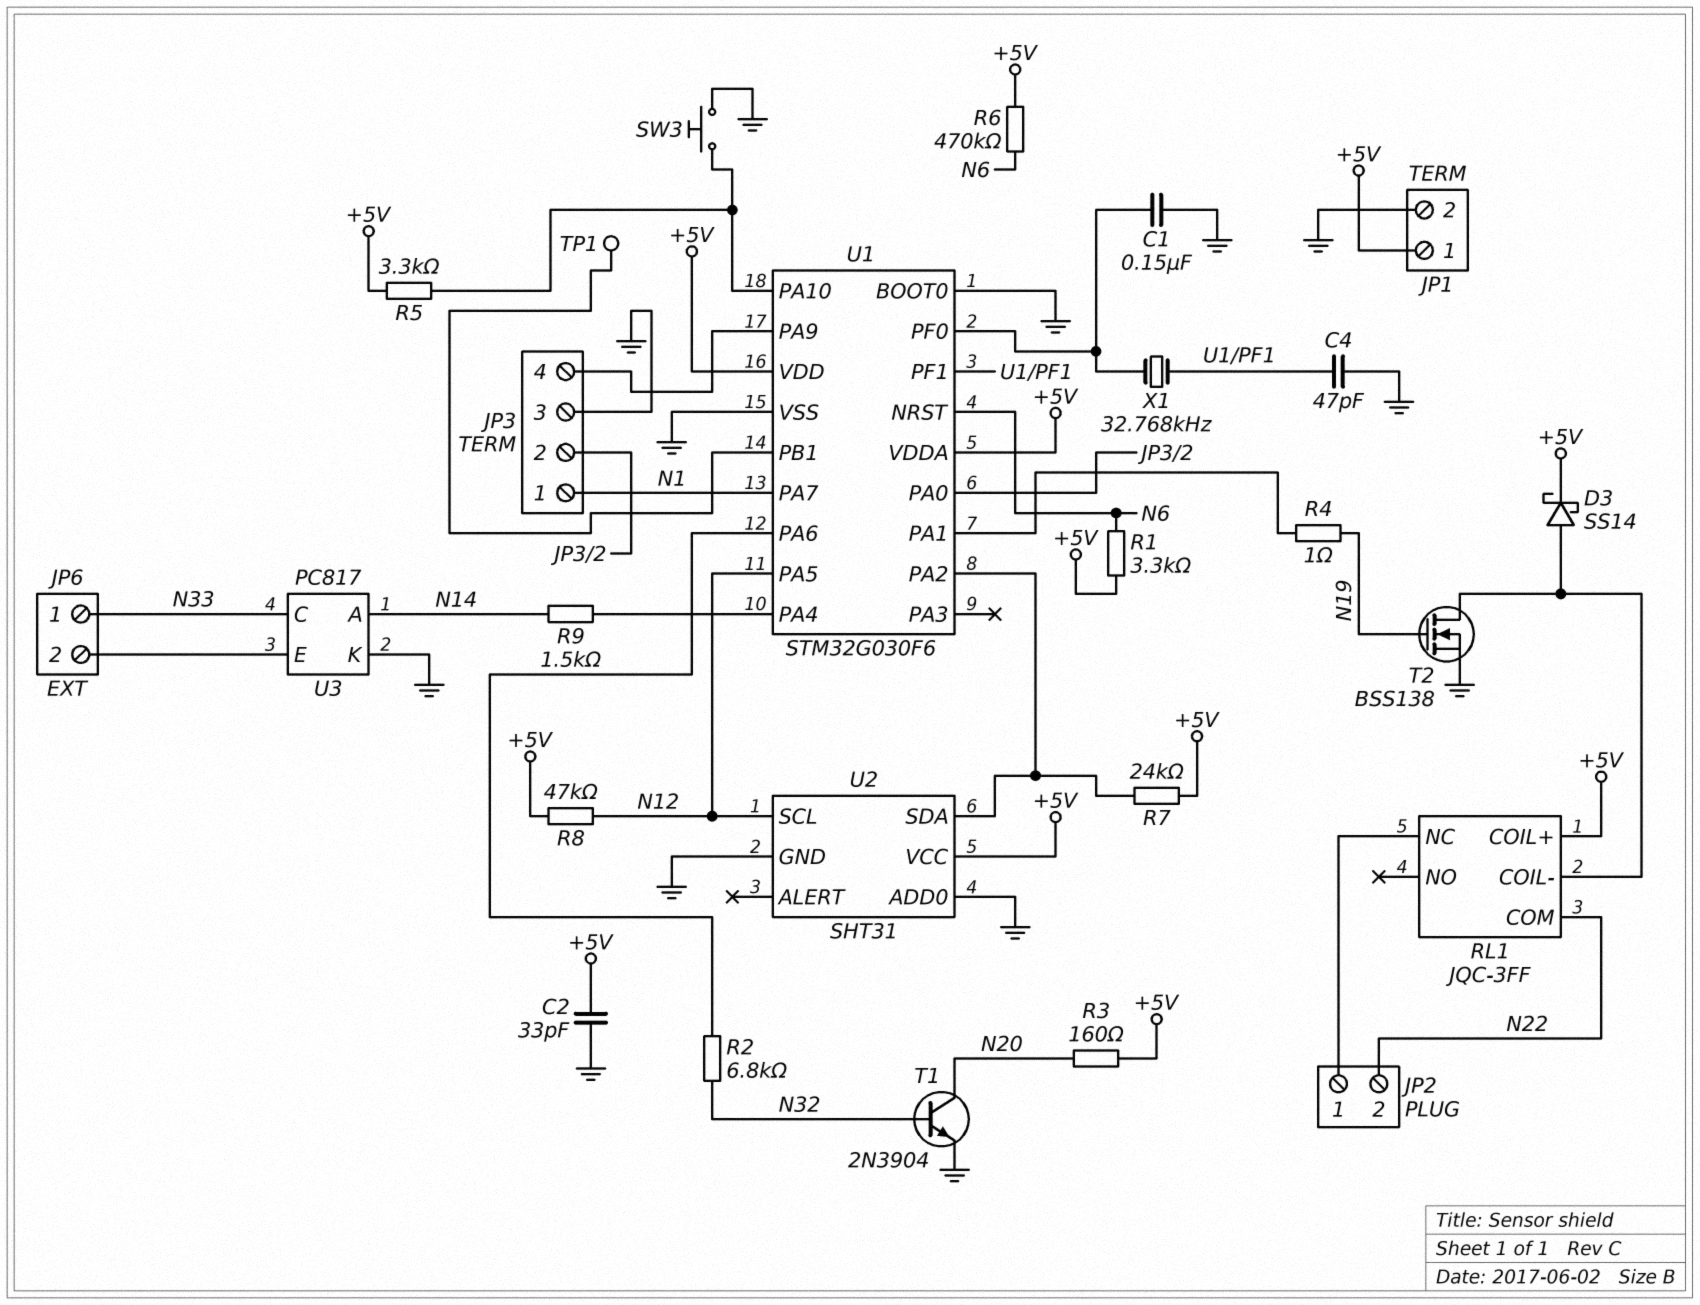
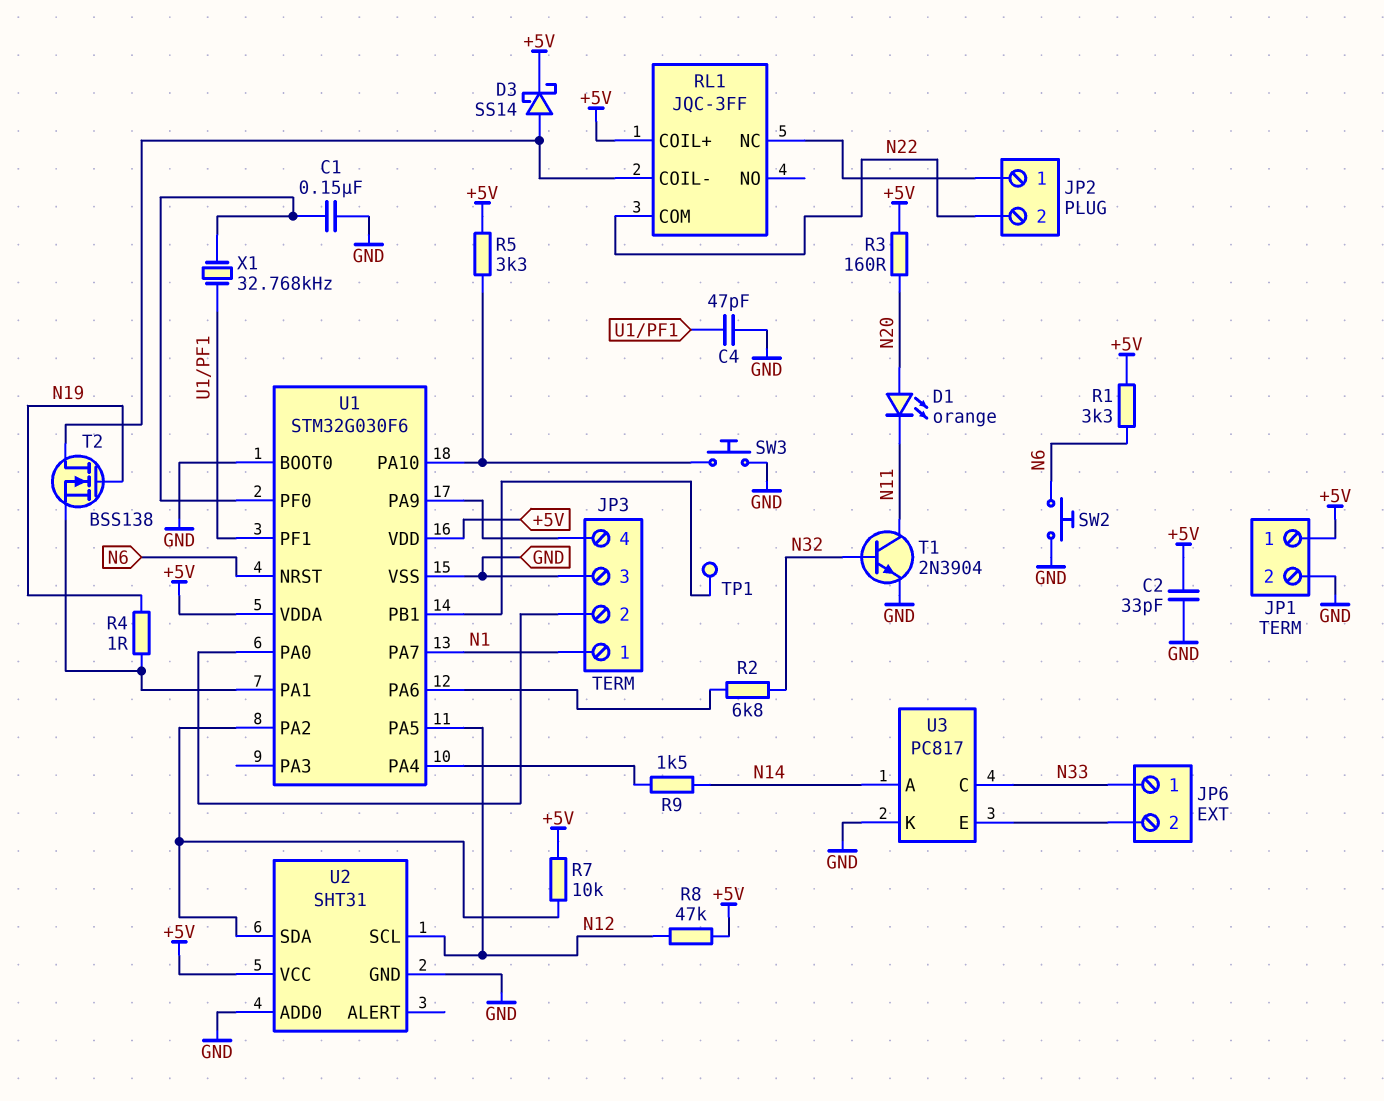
D1: none -> LED orange (A N20, K N11)
R6: 470k (+5V, N6) -> none
R7: 24k (+5V, U1/PA2) -> 10k (+5V, U1/PA2)
SW2: none -> button (GND, N6)
T1: NPN 2N3904 (B N32, C N20, E GND) -> NPN 2N3904 (B N32, C N11, E GND)
T2: NMOS BSS138 (G N19, D RL1/COIL-, S GND) -> NMOS BSS138 (G N19, D RL1/COIL-, S U1/PA1)

